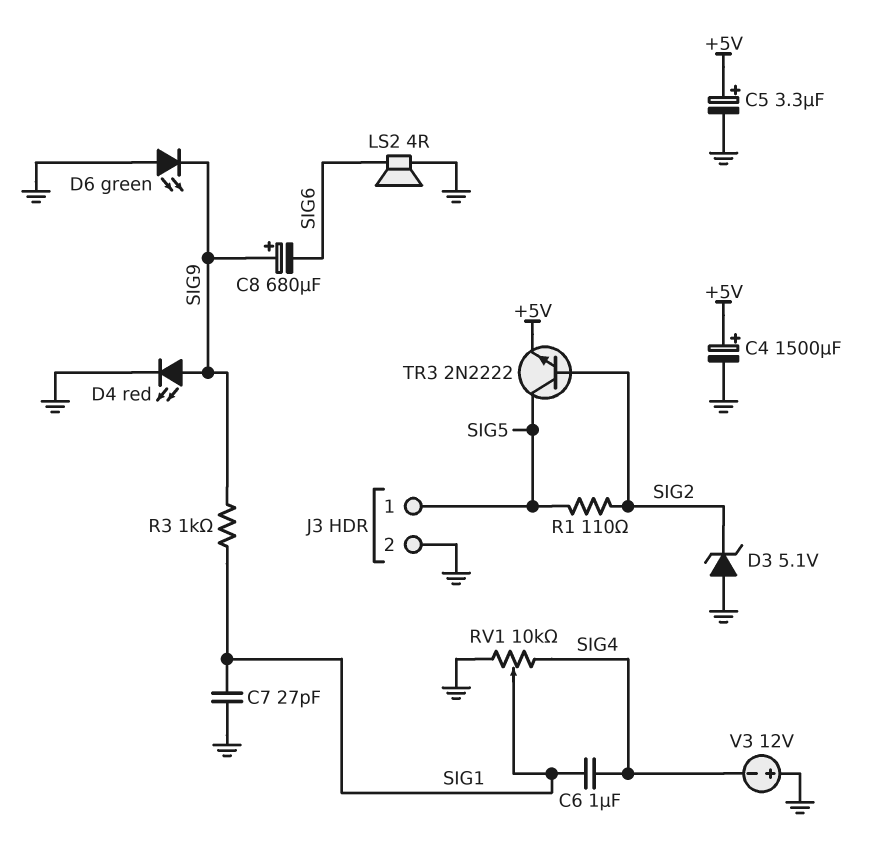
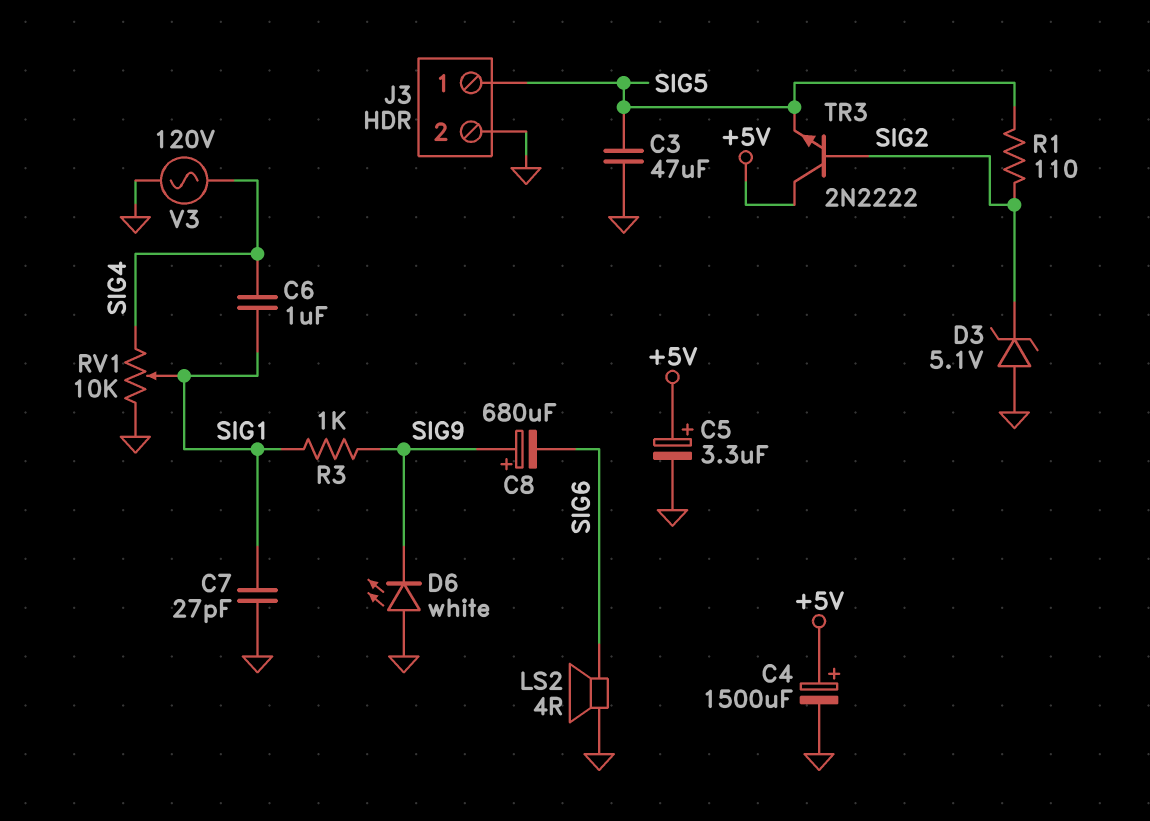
C3: none -> 47uF (GND, SIG5)
D4: LED red (A SIG9, K GND) -> none
D6: LED green (A GND, K SIG9) -> LED white (A GND, K SIG9)
TR3: NPN 2N2222 (B SIG2, C SIG5, E +5V) -> NPN 2N2222 (B SIG2, C +5V, E SIG5)
V3: 12V (plus GND, minus SIG4) -> AC 120V (GND, SIG4)

